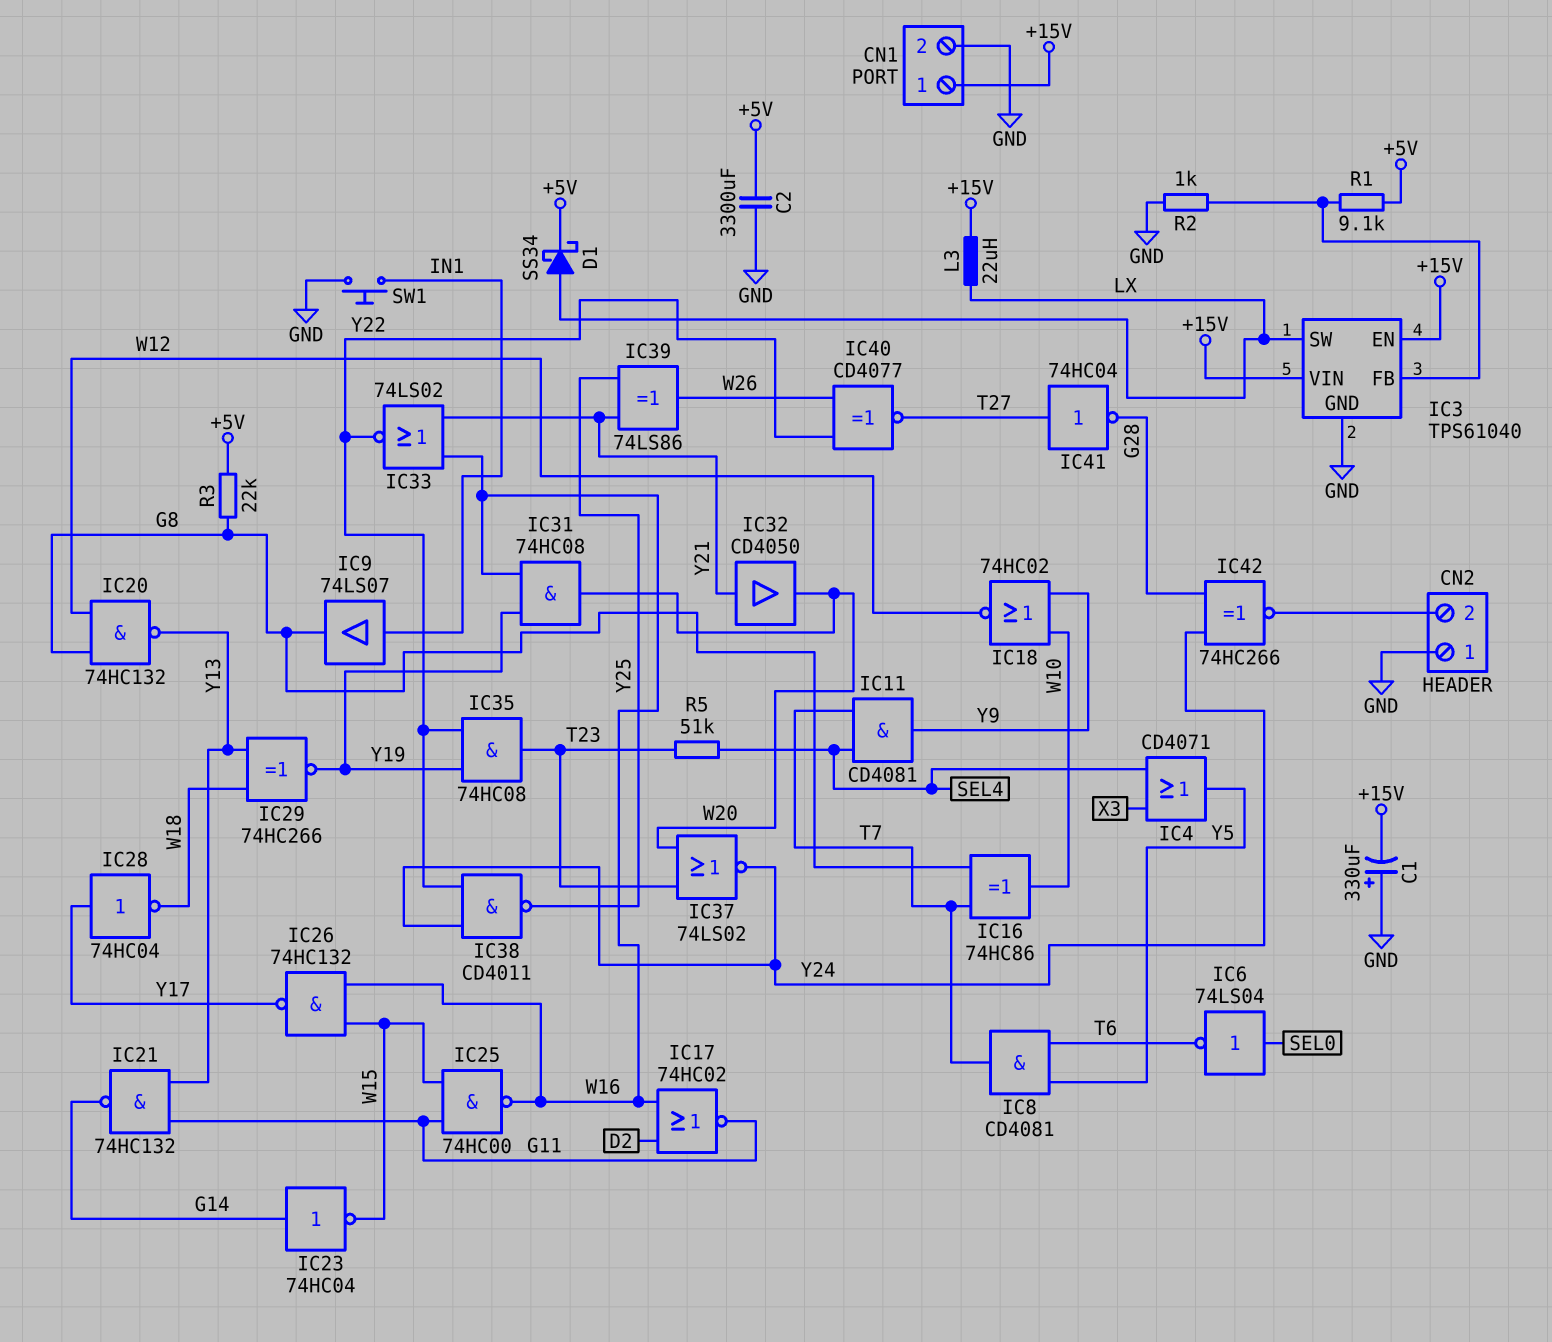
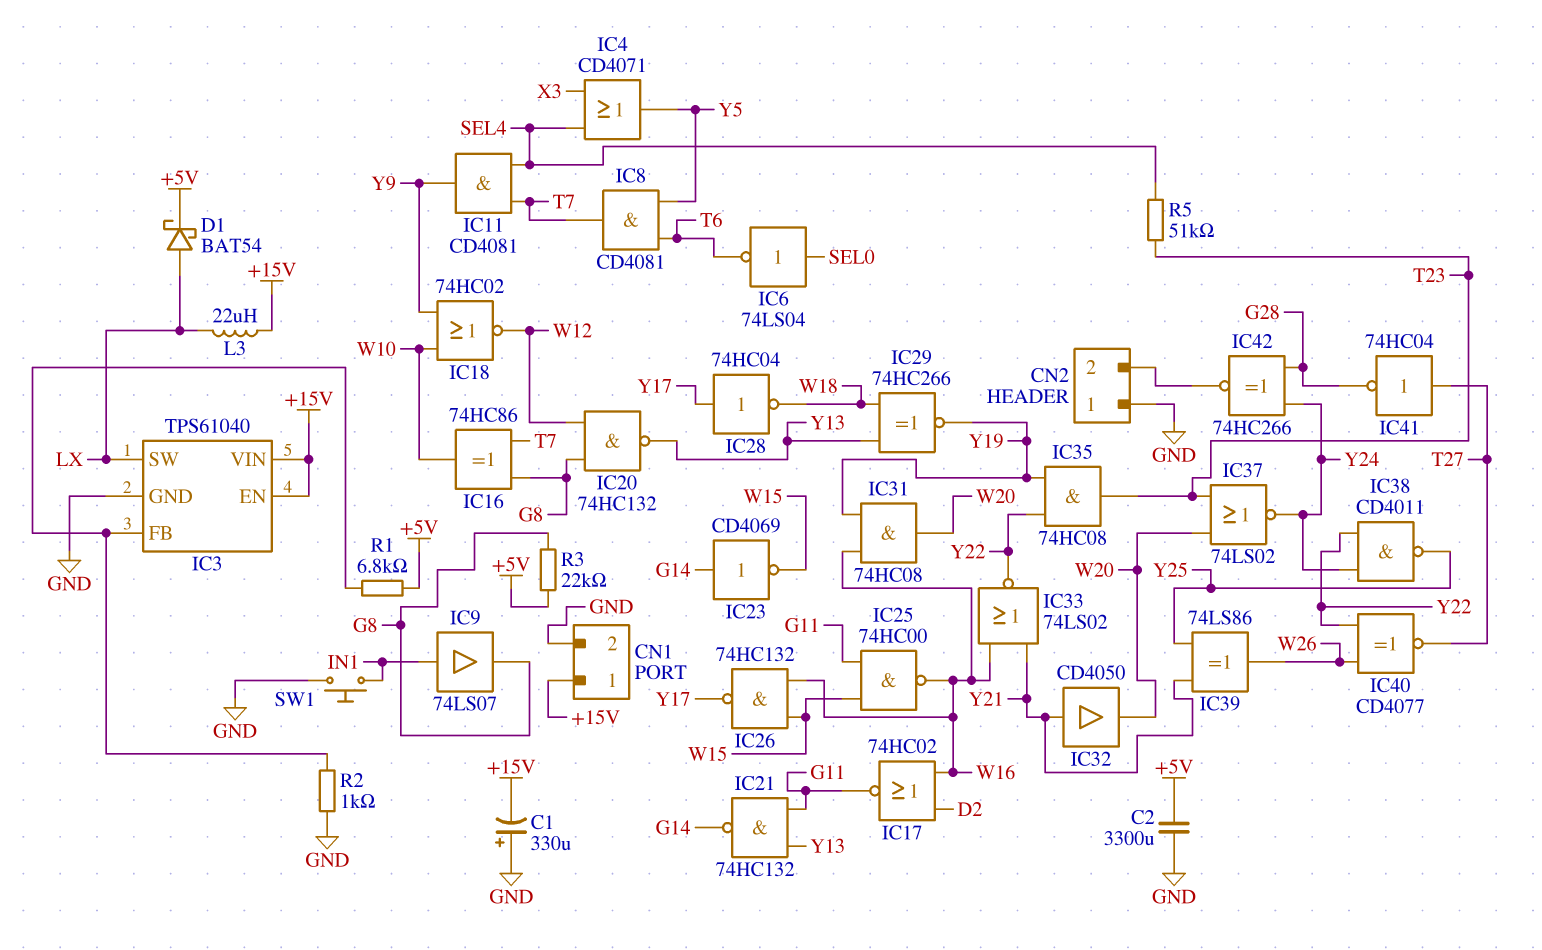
D1: schottky SS34 (A LX, K +5V) -> schottky BAT54 (A LX, K +5V)
IC23: NOT 74HC04 (in G14, out W15) -> NOT CD4069 (in G14, out W15)
R1: 9.1k (+5V, IC3/FB) -> 6.8k (+5V, IC3/FB)

